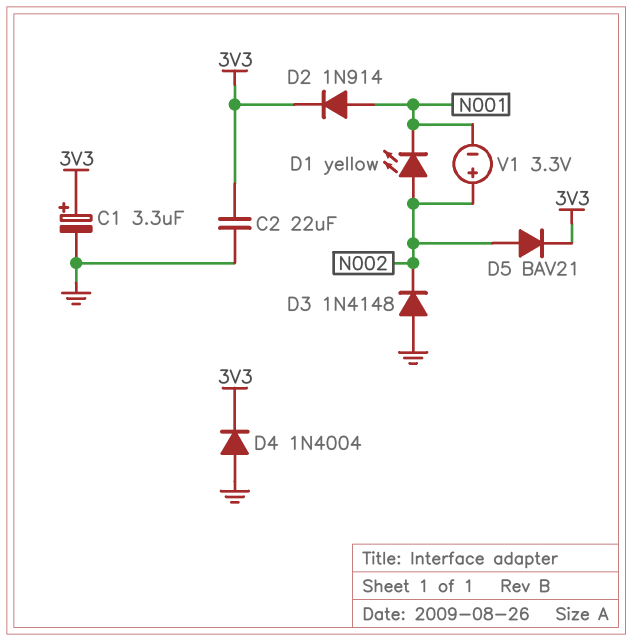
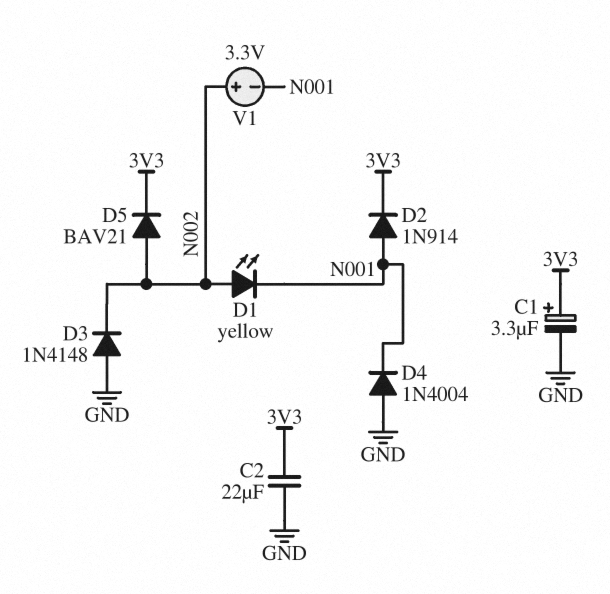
D4: diode 1N4004 (A GND, K 3V3) -> diode 1N4004 (A GND, K N001)

